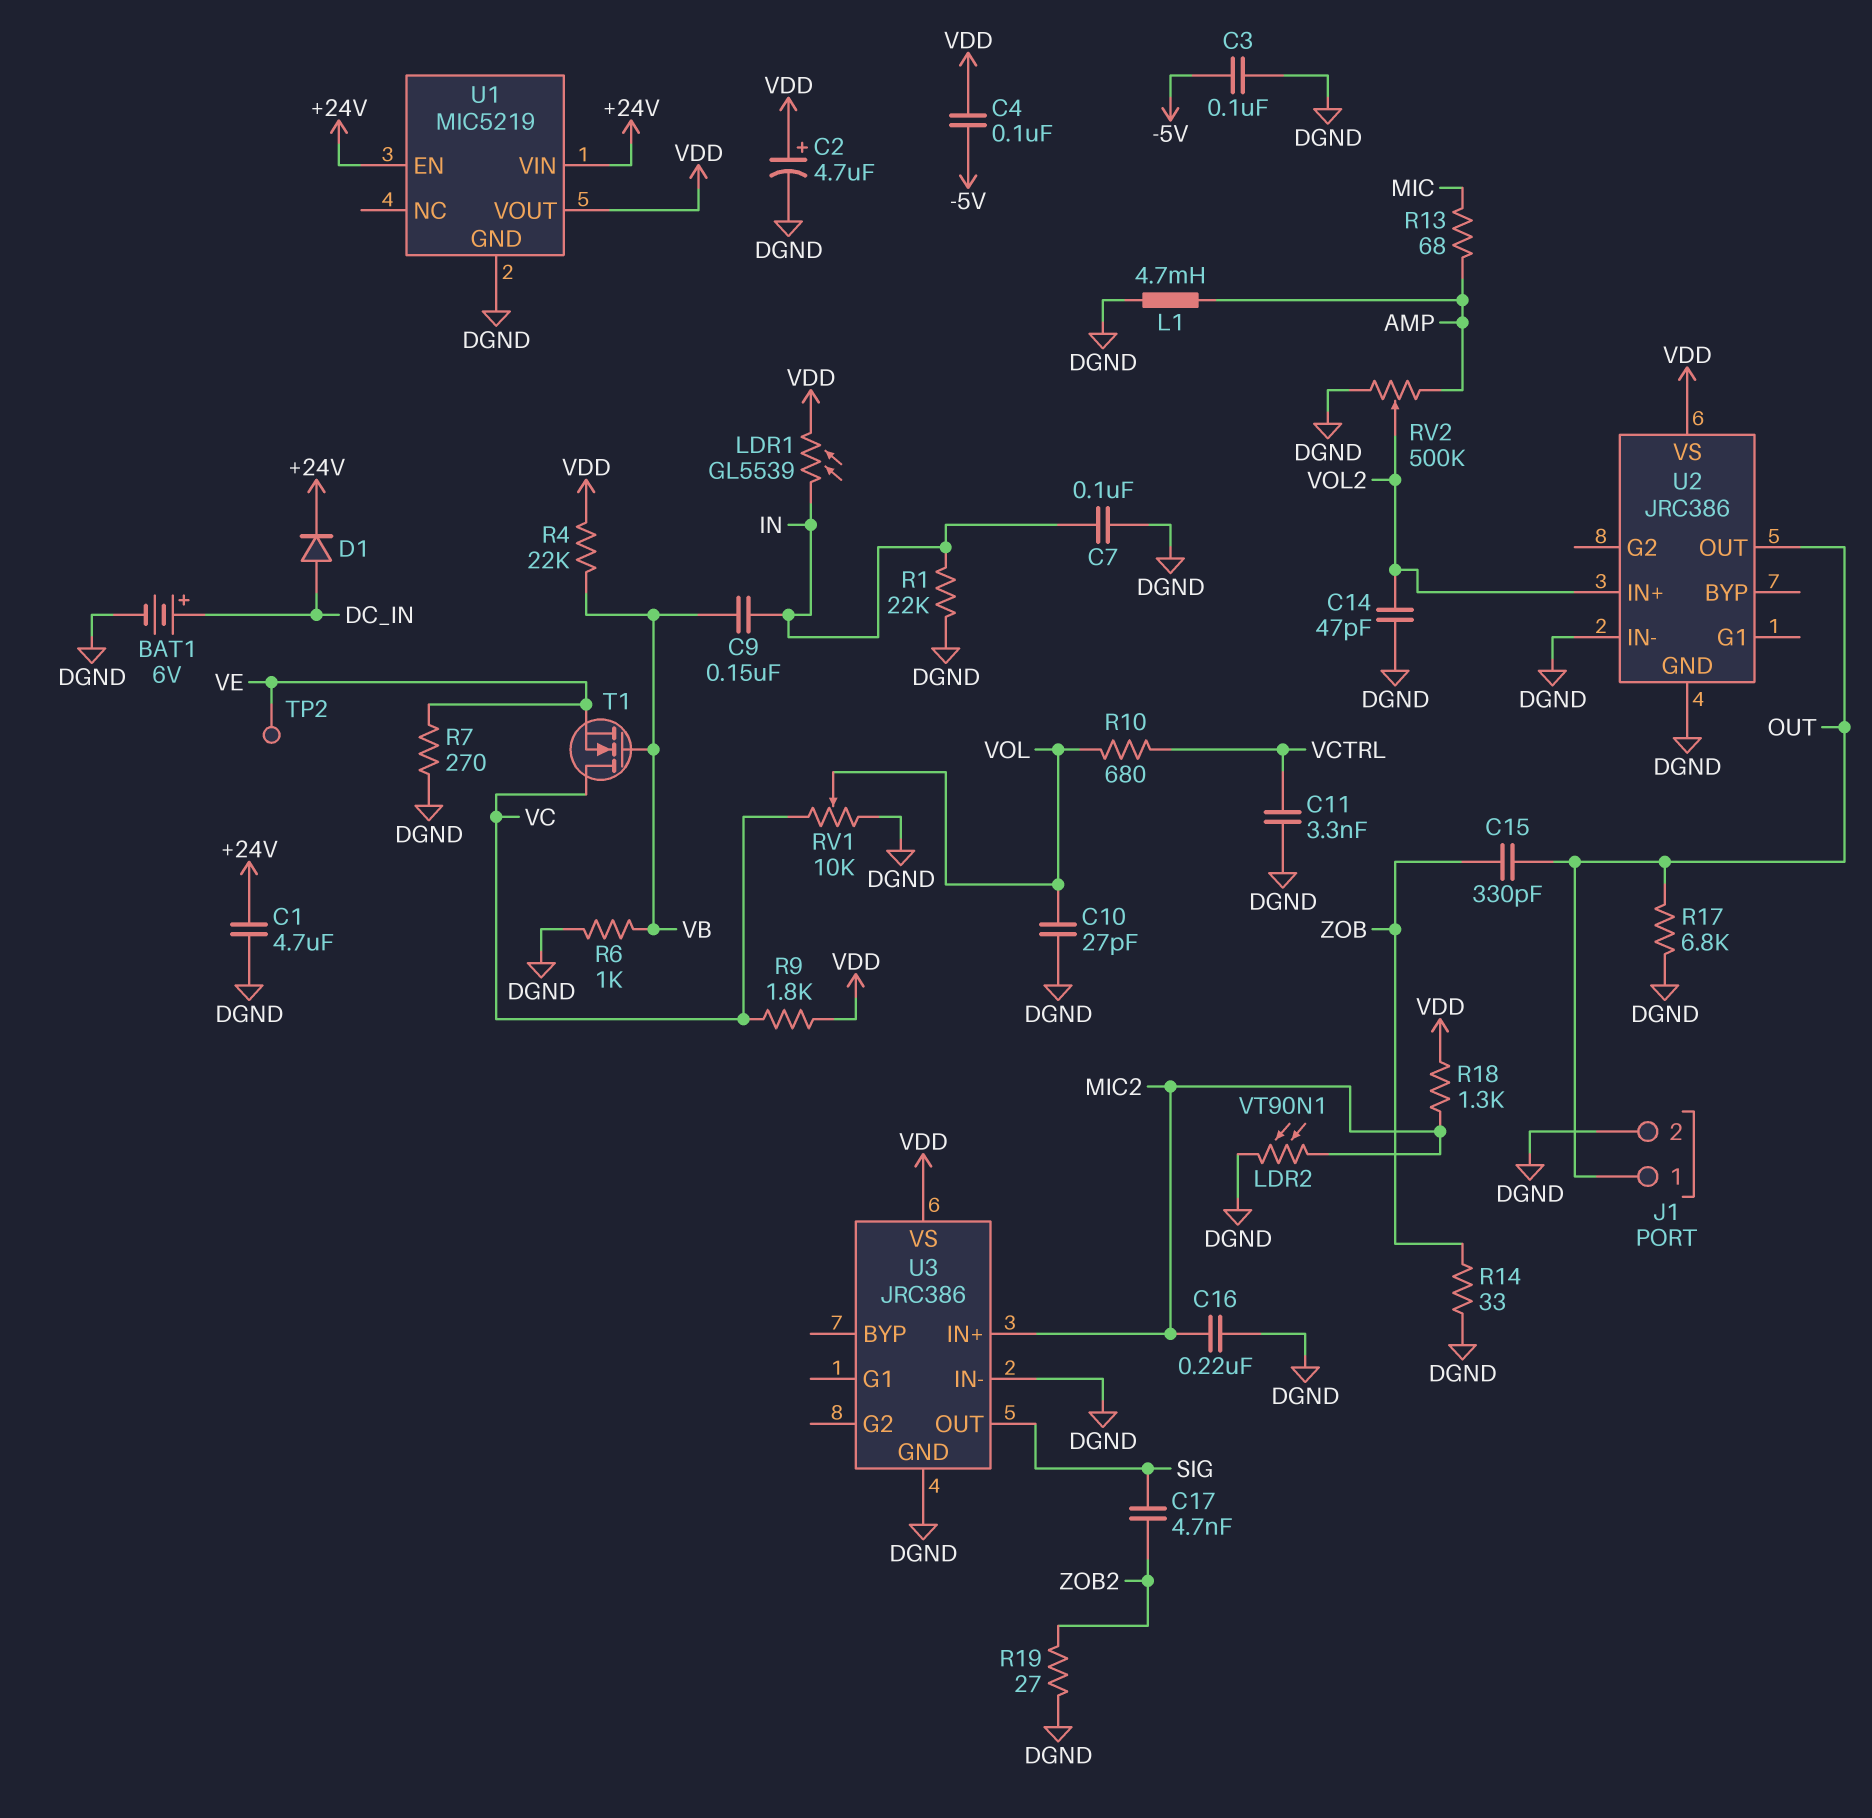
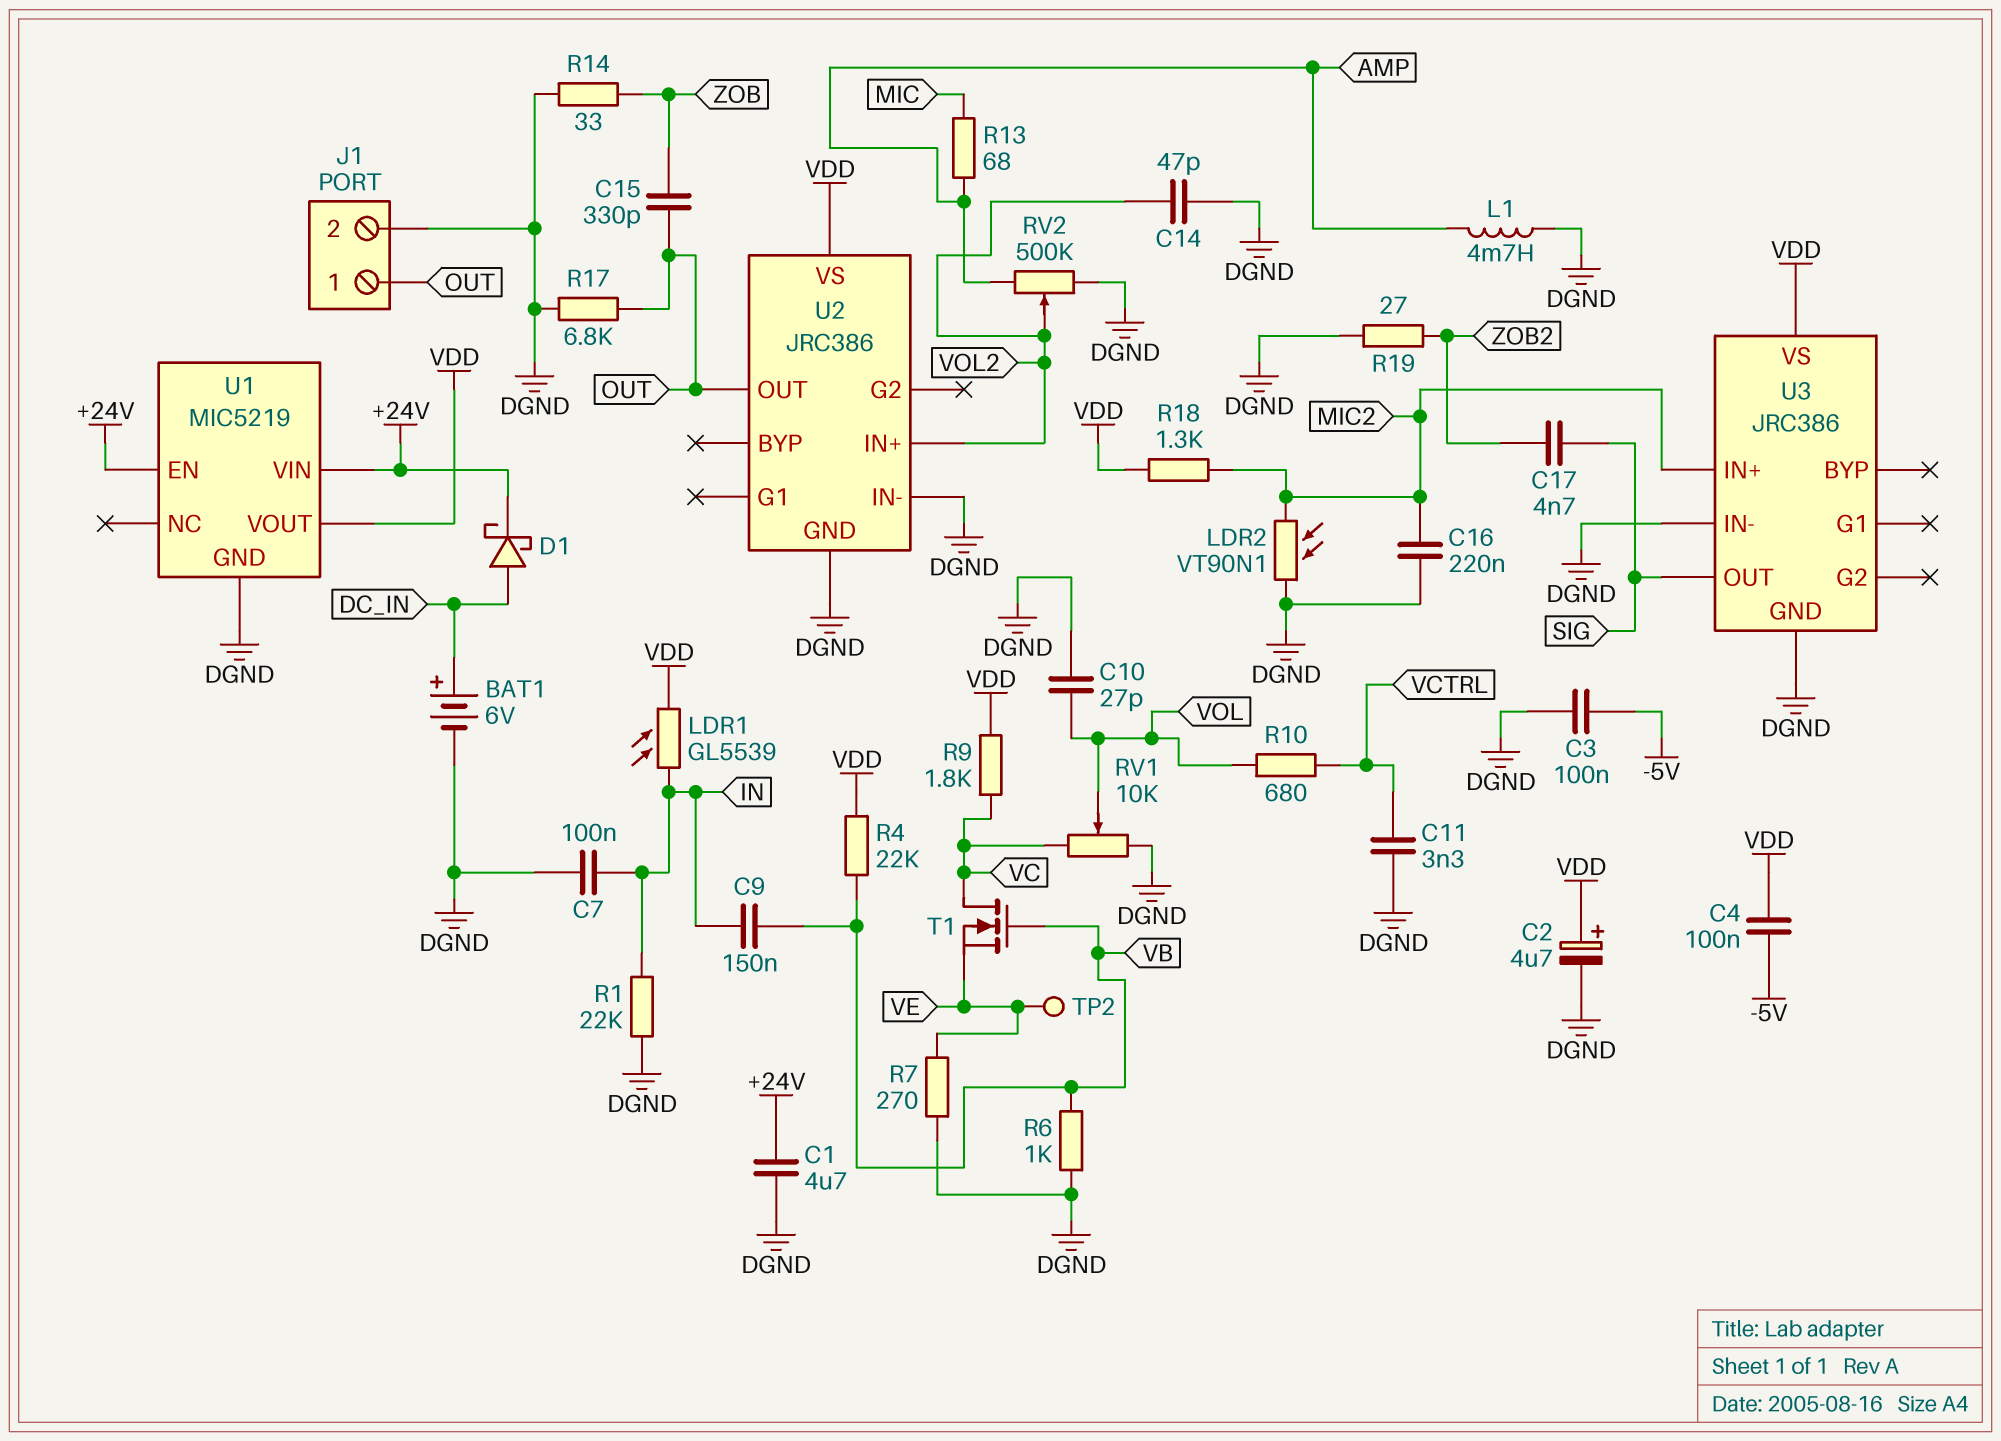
D1: diode (A DC_IN, K +24V) -> schottky (A DC_IN, K +24V)

